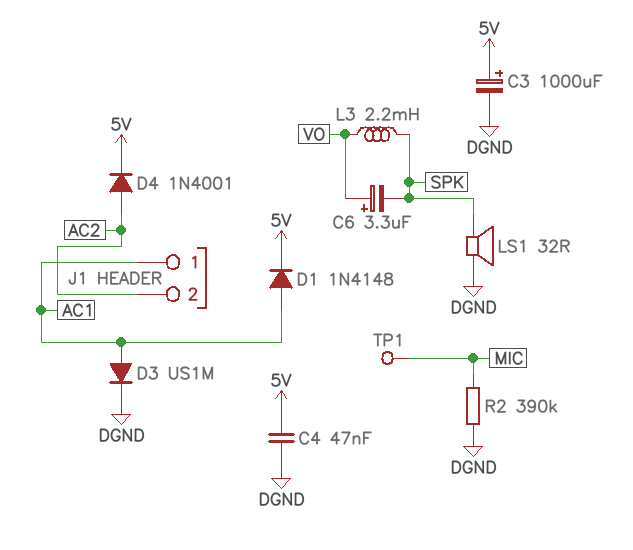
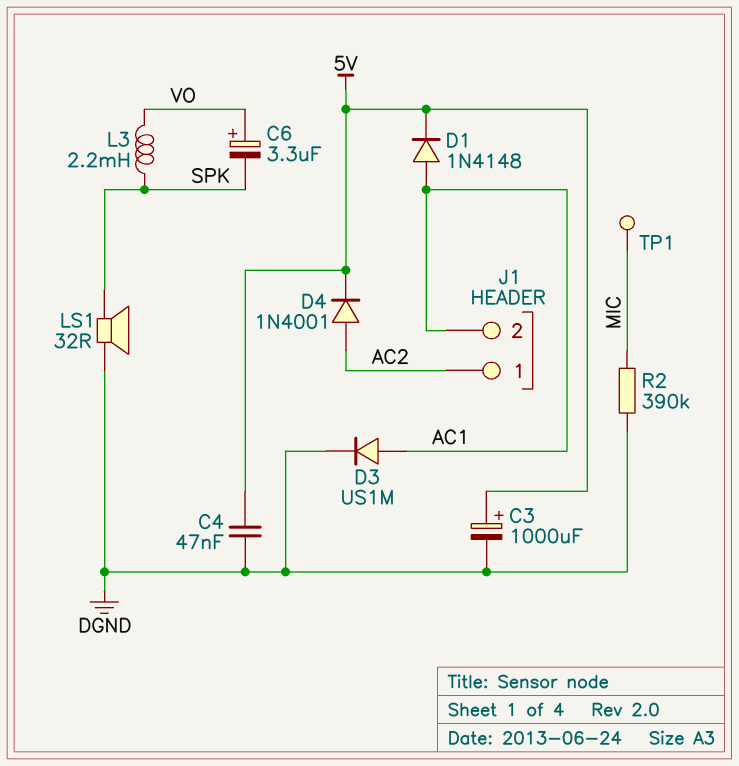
J1 pin 1: AC1 -> AC2
J1 pin 2: AC2 -> AC1

